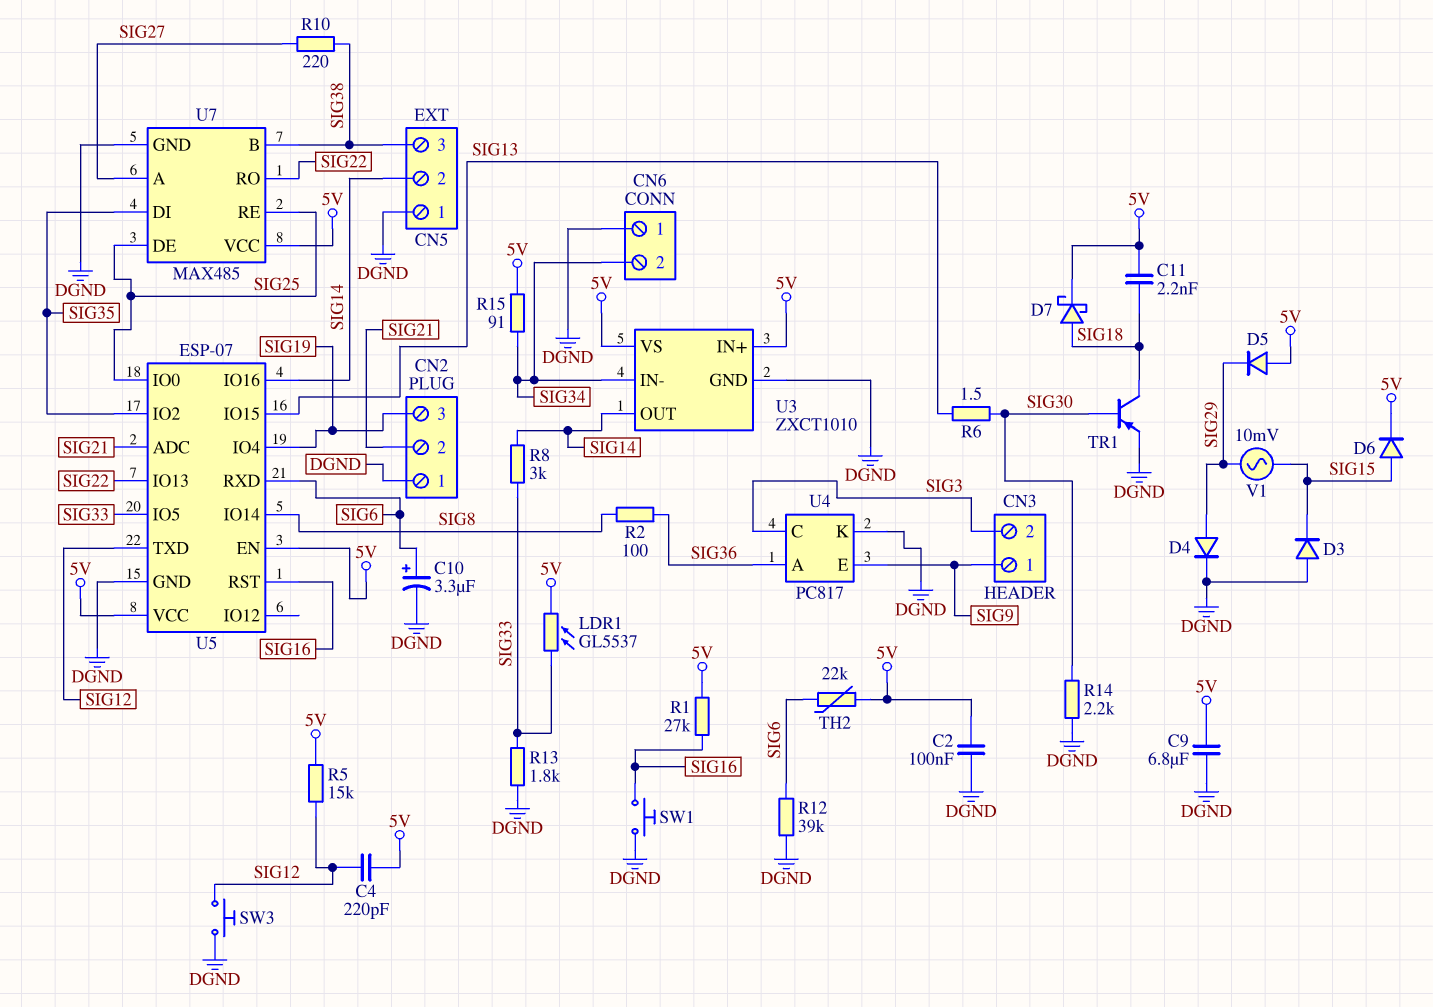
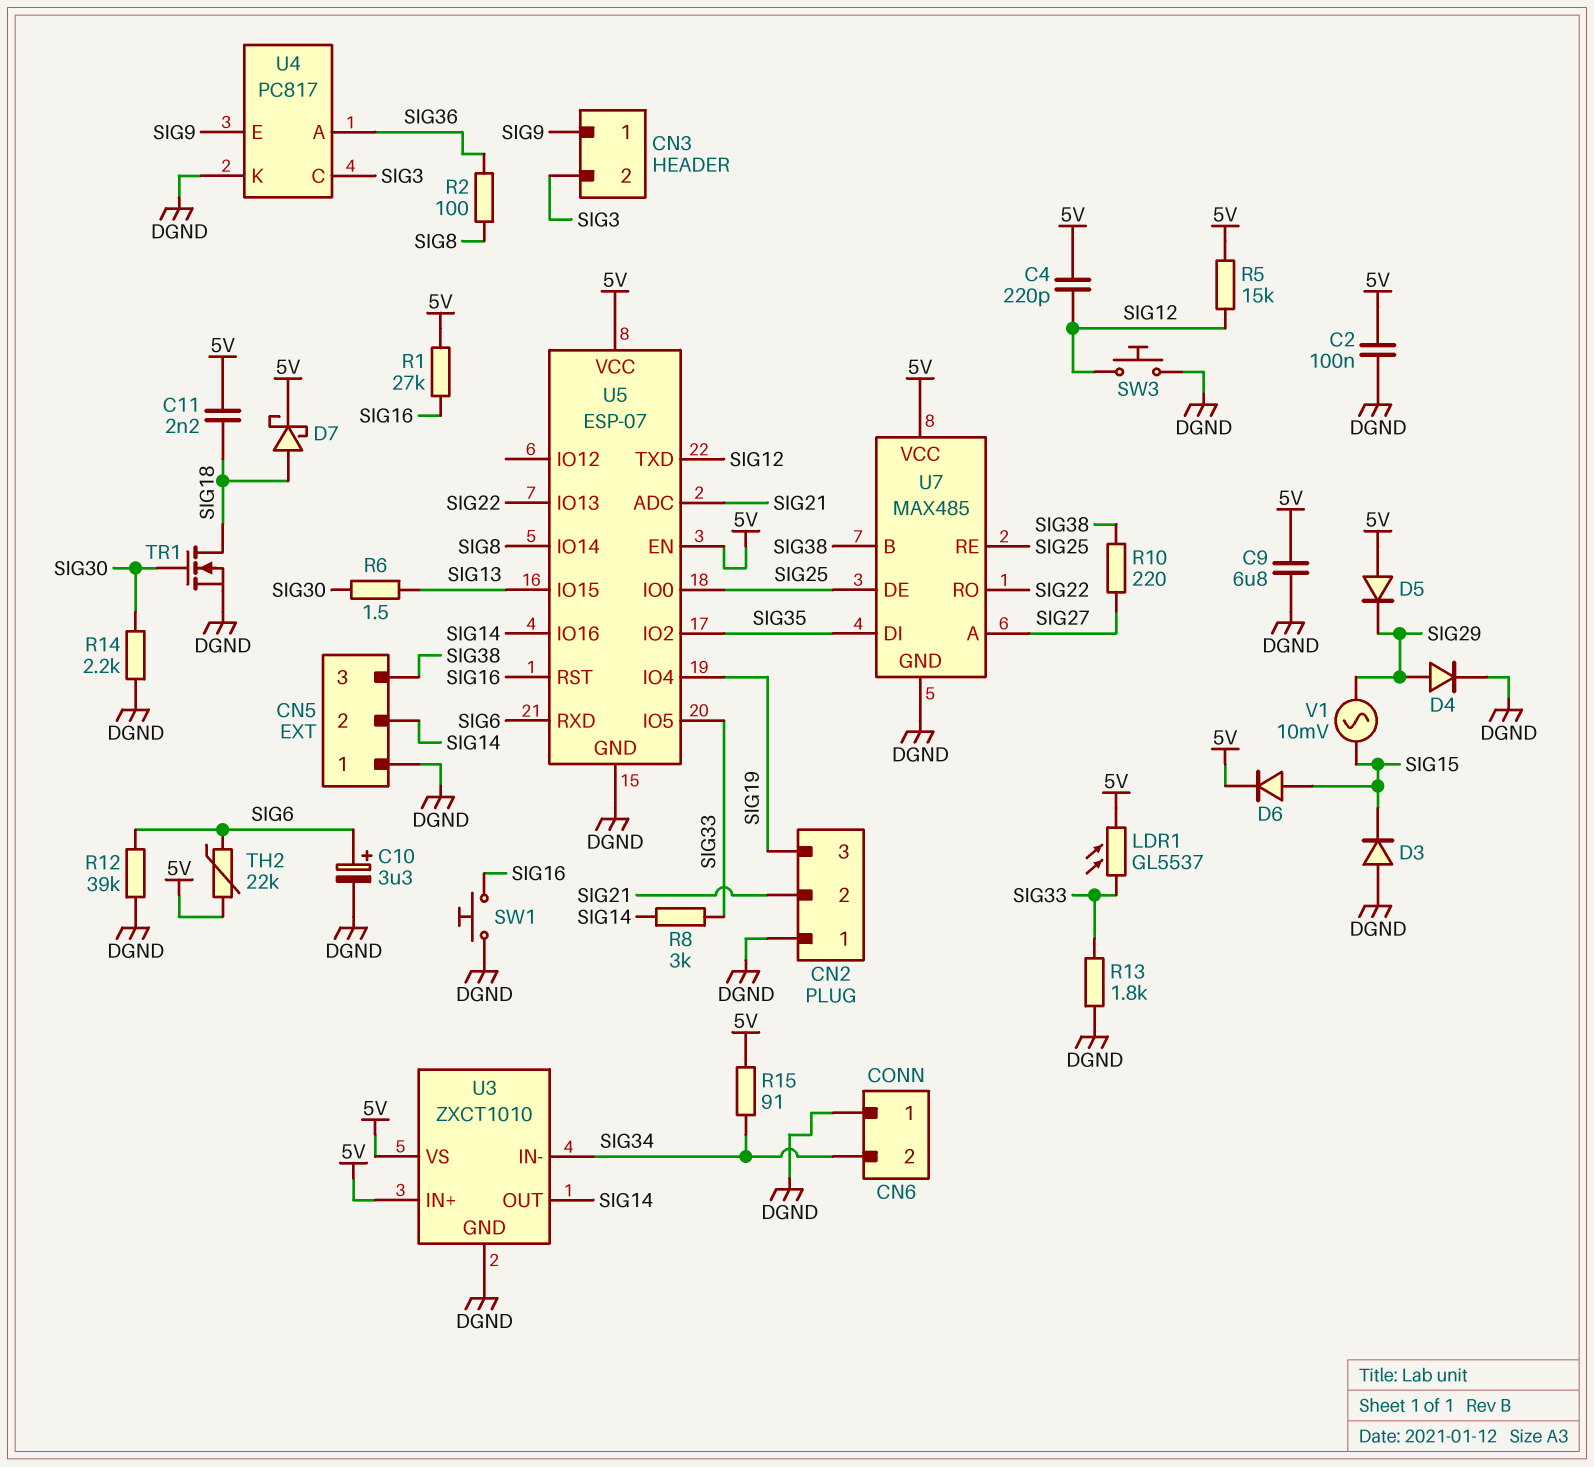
TR1: PNP (B SIG30, C SIG18, E DGND) -> NMOS (G SIG30, D SIG18, S DGND)

